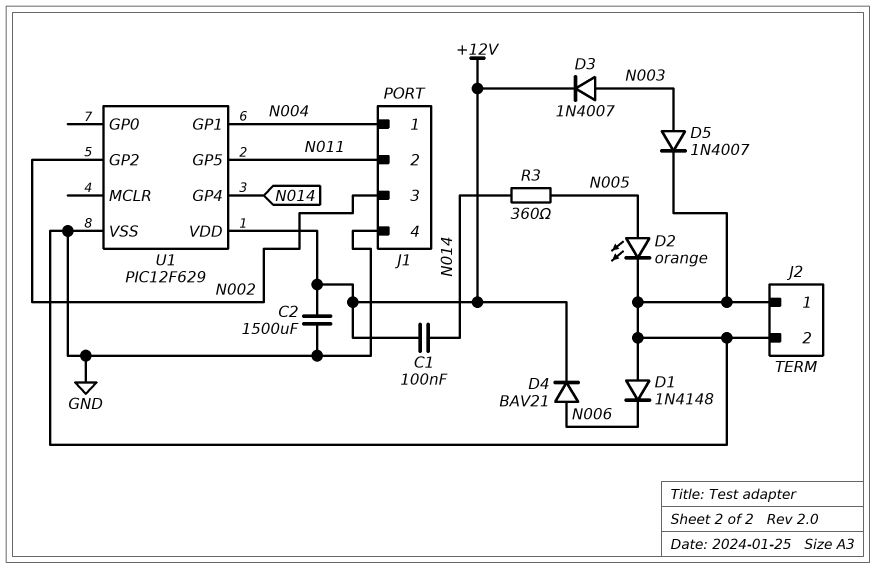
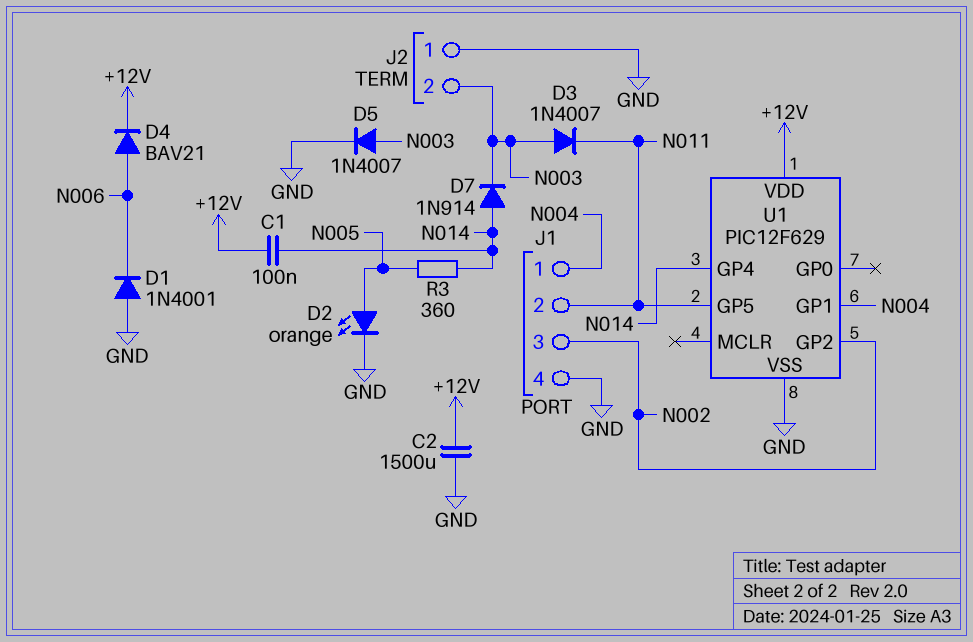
D1: diode 1N4148 (A GND, K N006) -> diode 1N4001 (A GND, K N006)
D3: diode 1N4007 (A N003, K +12V) -> diode 1N4007 (A N003, K N011)
D7: none -> diode 1N914 (A N014, K N003)
J2 pin 2: GND -> N003

